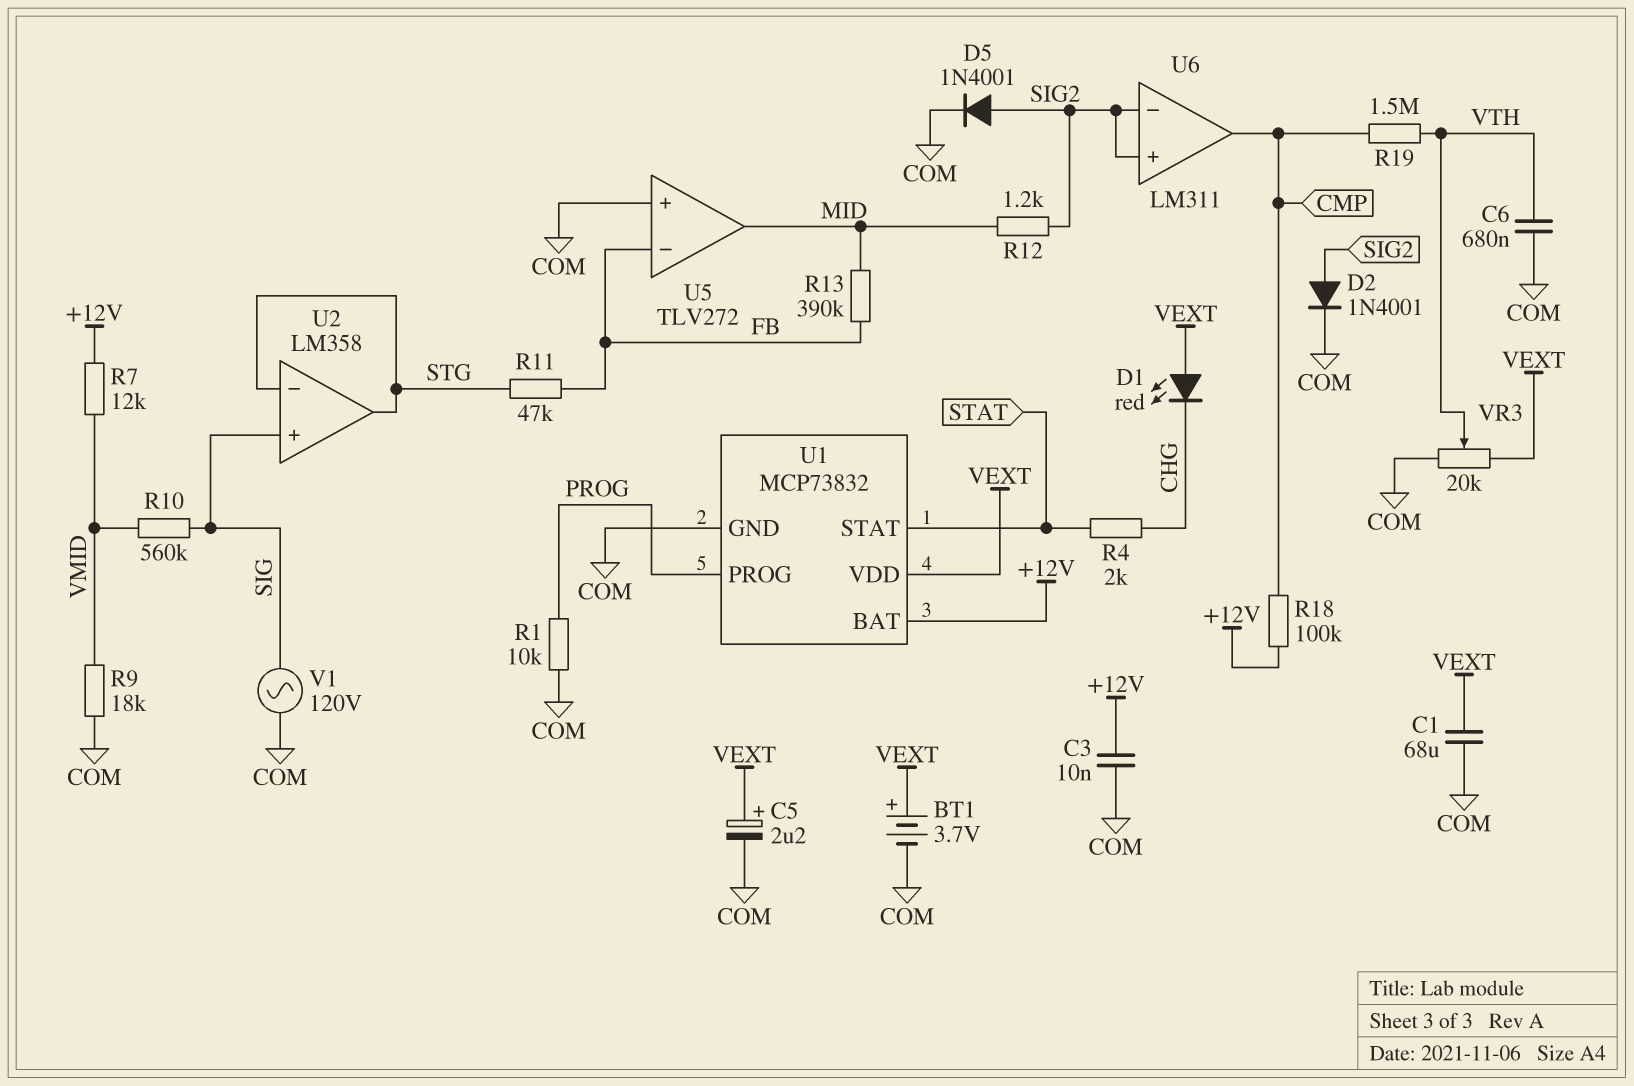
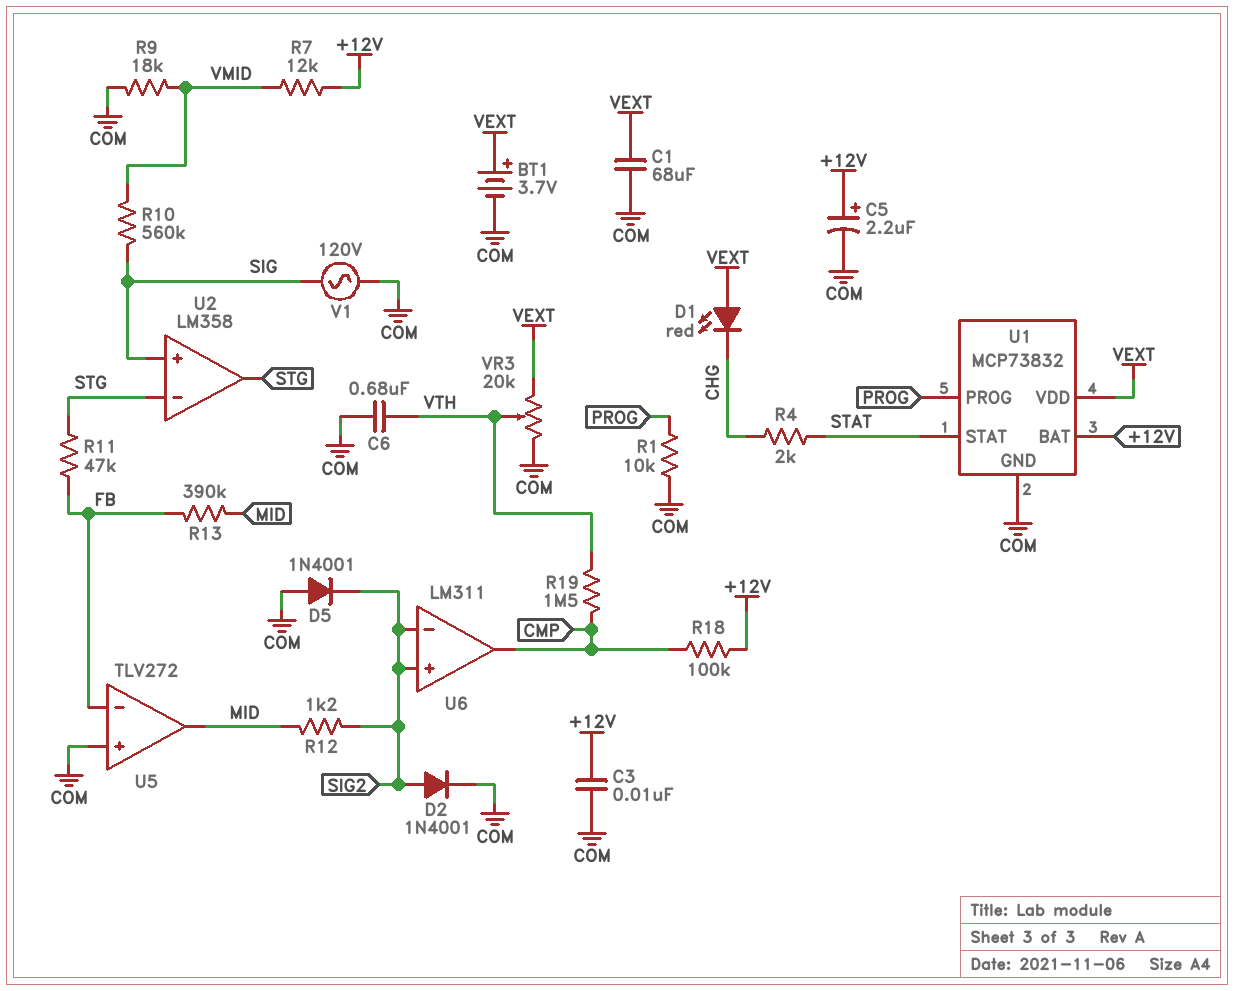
C5: 2.2uF (plus VEXT, minus COM) -> 2.2uF (plus +12V, minus COM)
D5: diode 1N4001 (A SIG2, K COM) -> diode 1N4001 (A COM, K SIG2)

